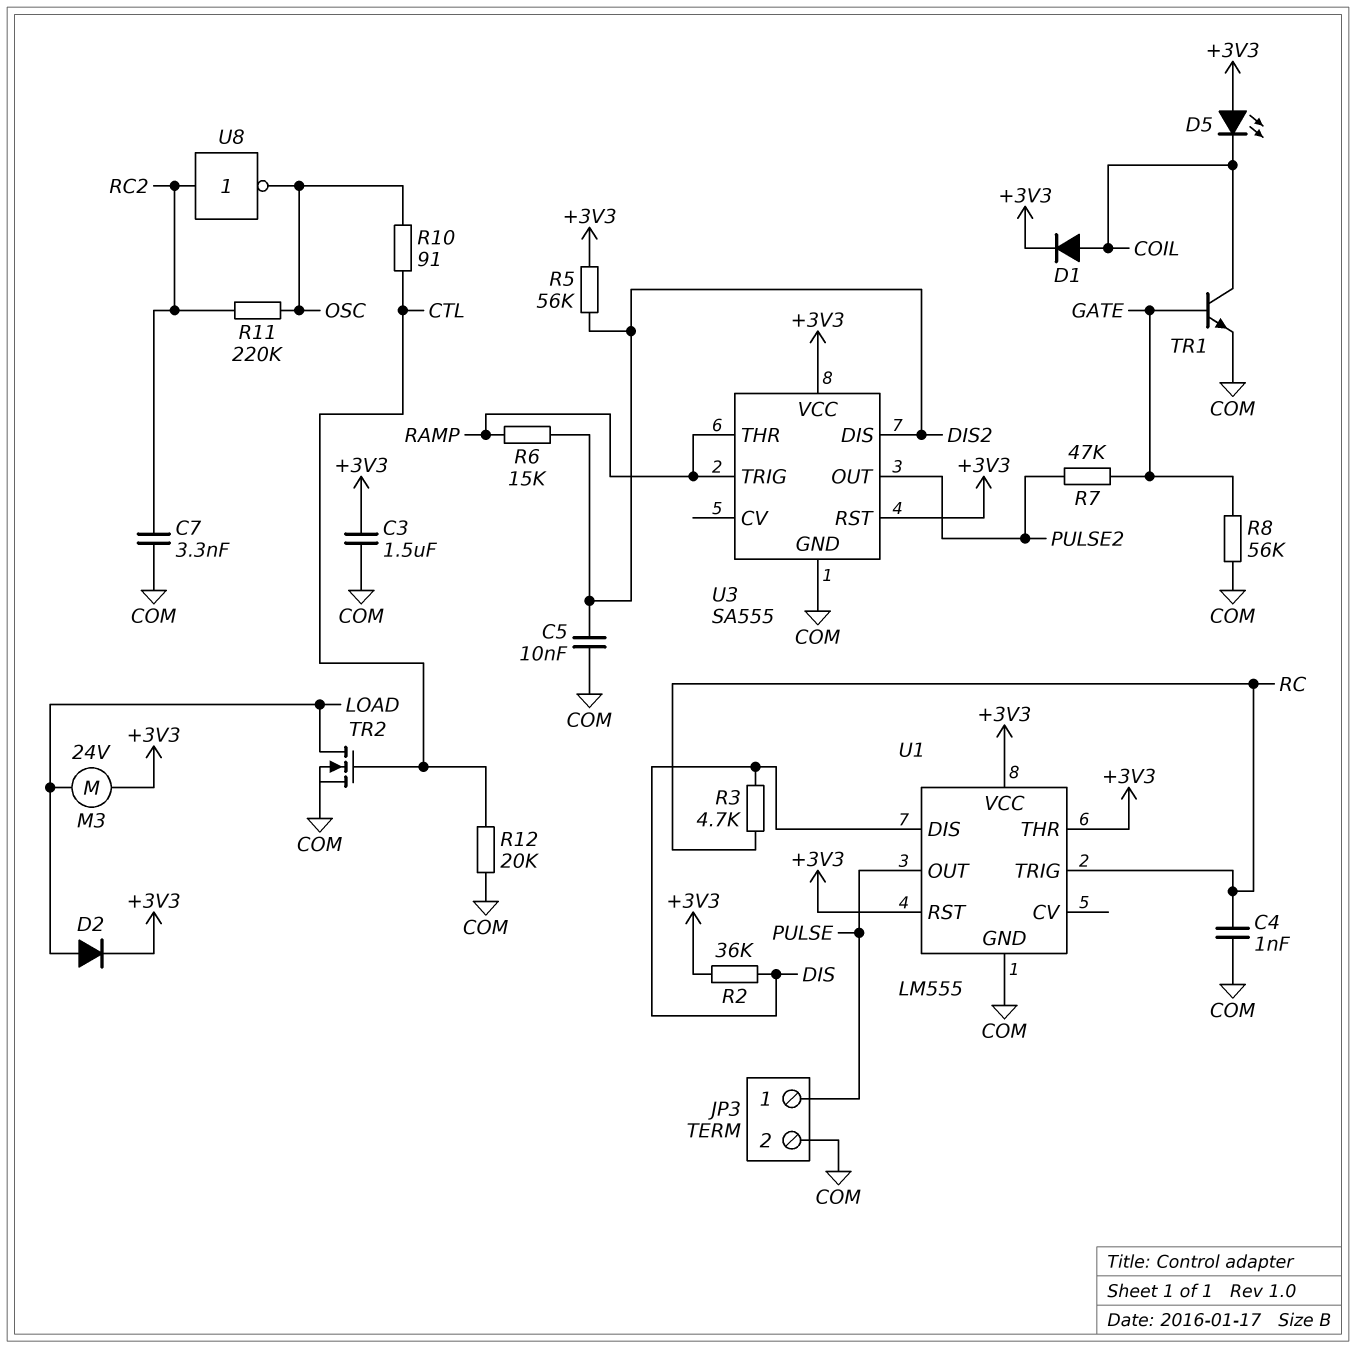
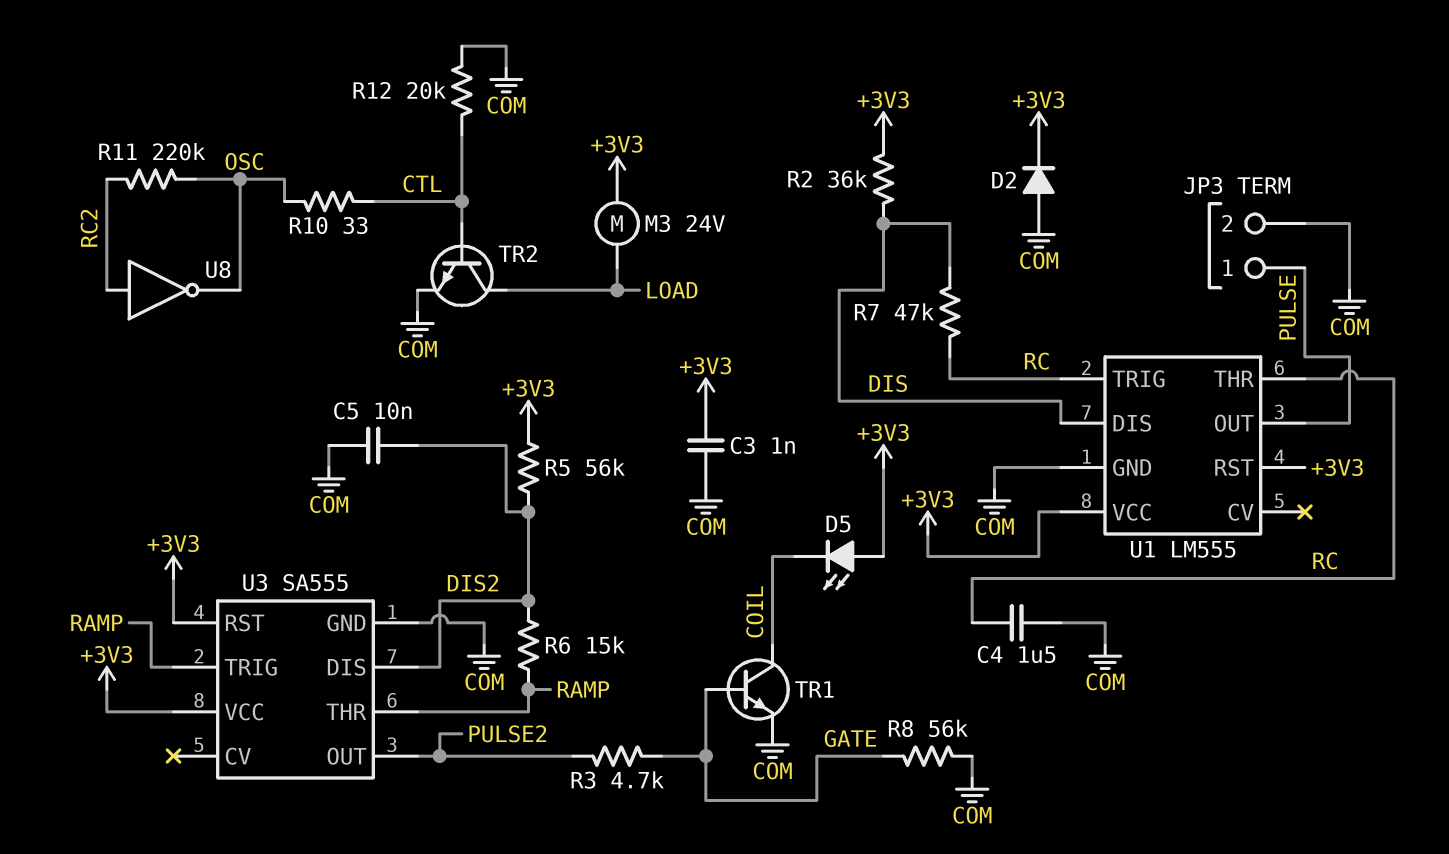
C3: 1.5uF (+3V3, COM) -> 1nF (+3V3, COM)
C4: 1nF (COM, RC) -> 1.5uF (COM, RC)
C7: 3.3nF (COM, RC2) -> none
D1: diode (A COIL, K +3V3) -> none
D2: diode (A LOAD, K +3V3) -> diode (A COM, K +3V3)
R3: 4.7k (DIS, RC) -> 4.7k (GATE, PULSE2)
R7: 47k (GATE, PULSE2) -> 47k (DIS, RC)
R10: 91 (CTL, OSC) -> 33 (CTL, OSC)
TR2: NMOS (G CTL, D LOAD, S COM) -> NPN (B CTL, C LOAD, E COM)
U1 pin THR: +3V3 -> RC

